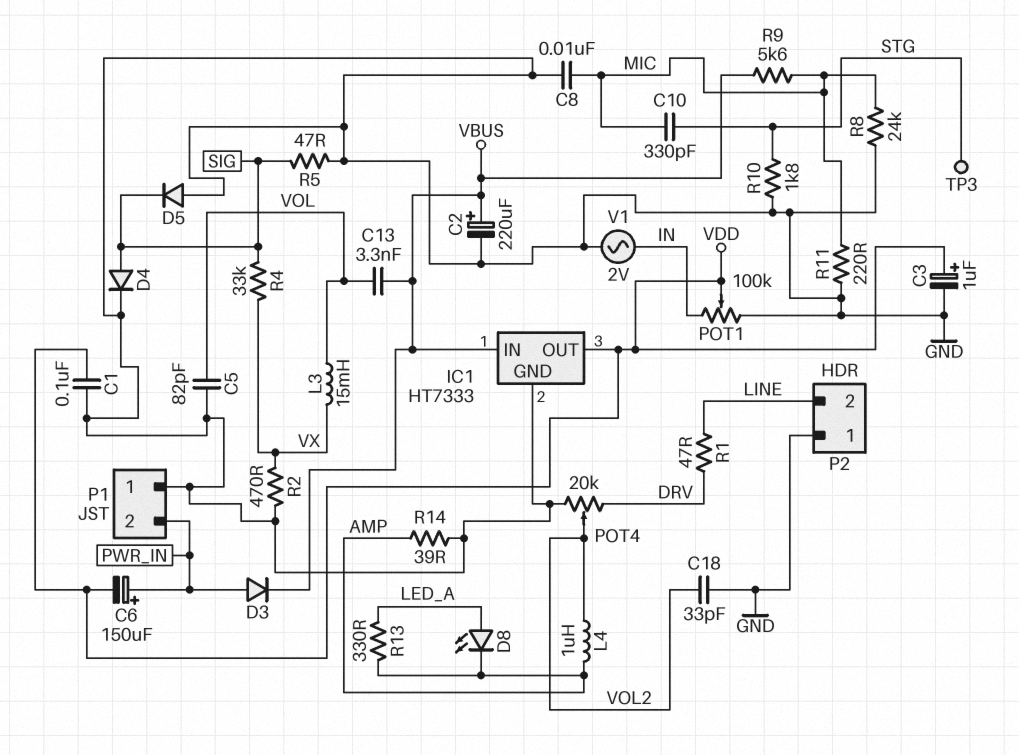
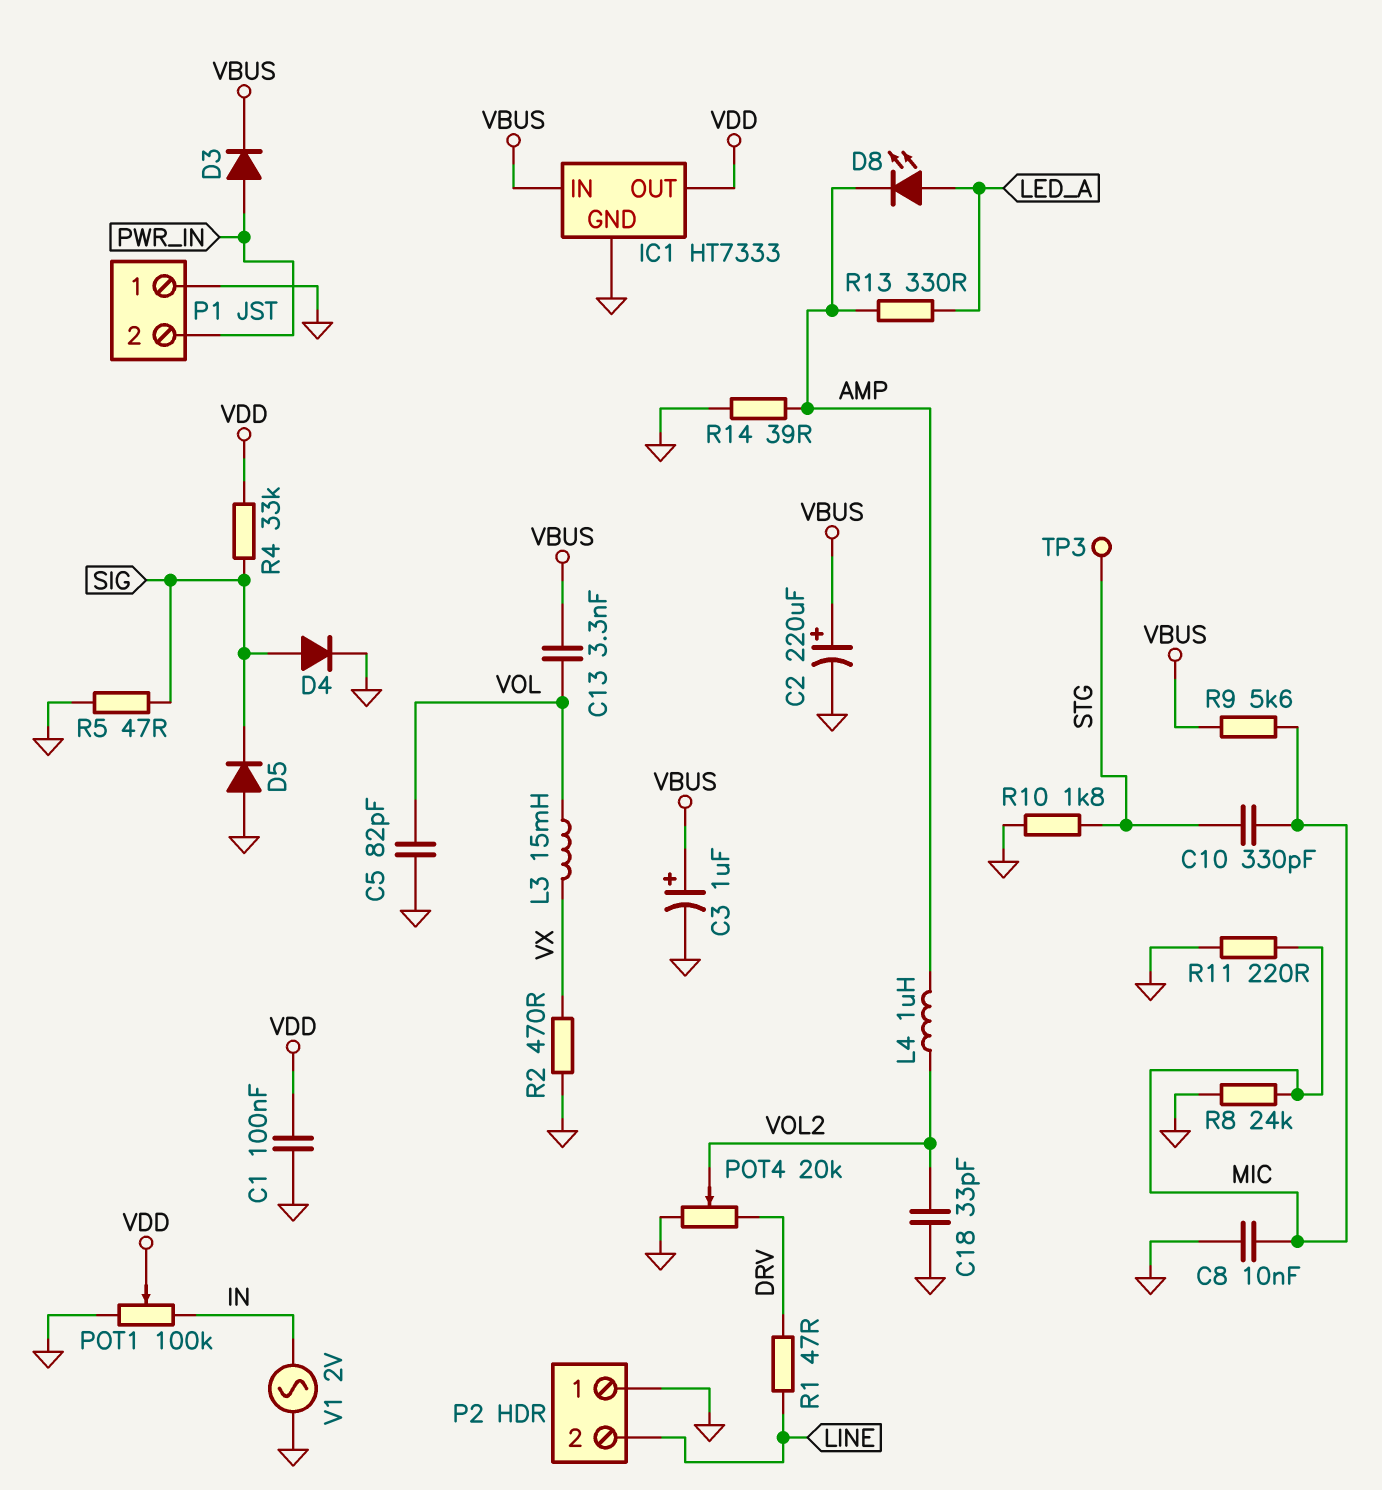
C3: 1uF (plus VDD, minus GND) -> 1uF (plus VBUS, minus GND)
C6: 150uF (plus PWR_IN, minus VDD) -> none
R4: 33k (SIG, VX) -> 33k (SIG, VDD)

